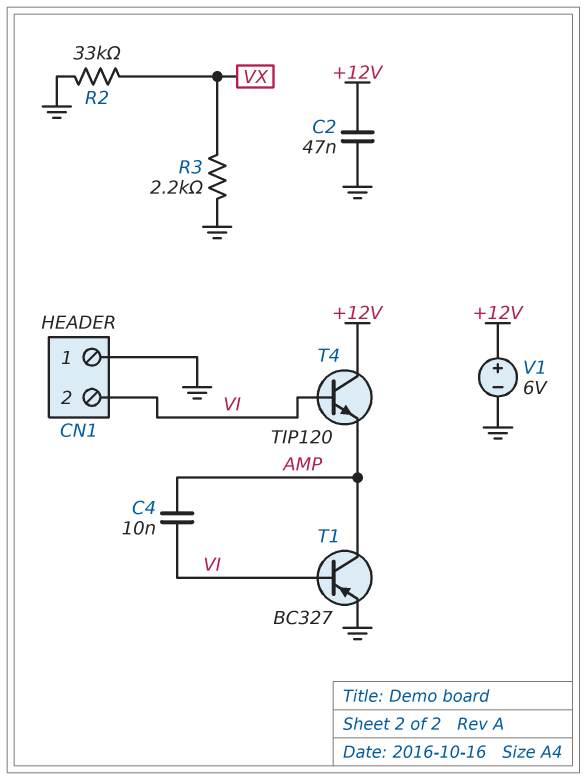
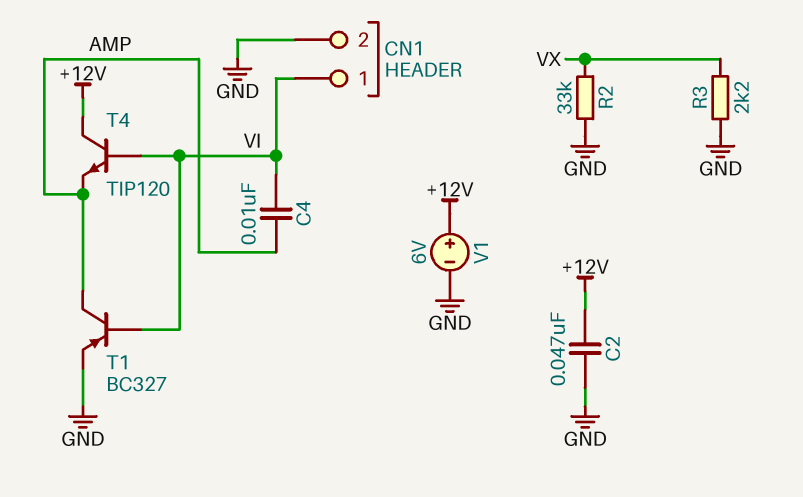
CN1 pin 1: GND -> VI
CN1 pin 2: VI -> GND

